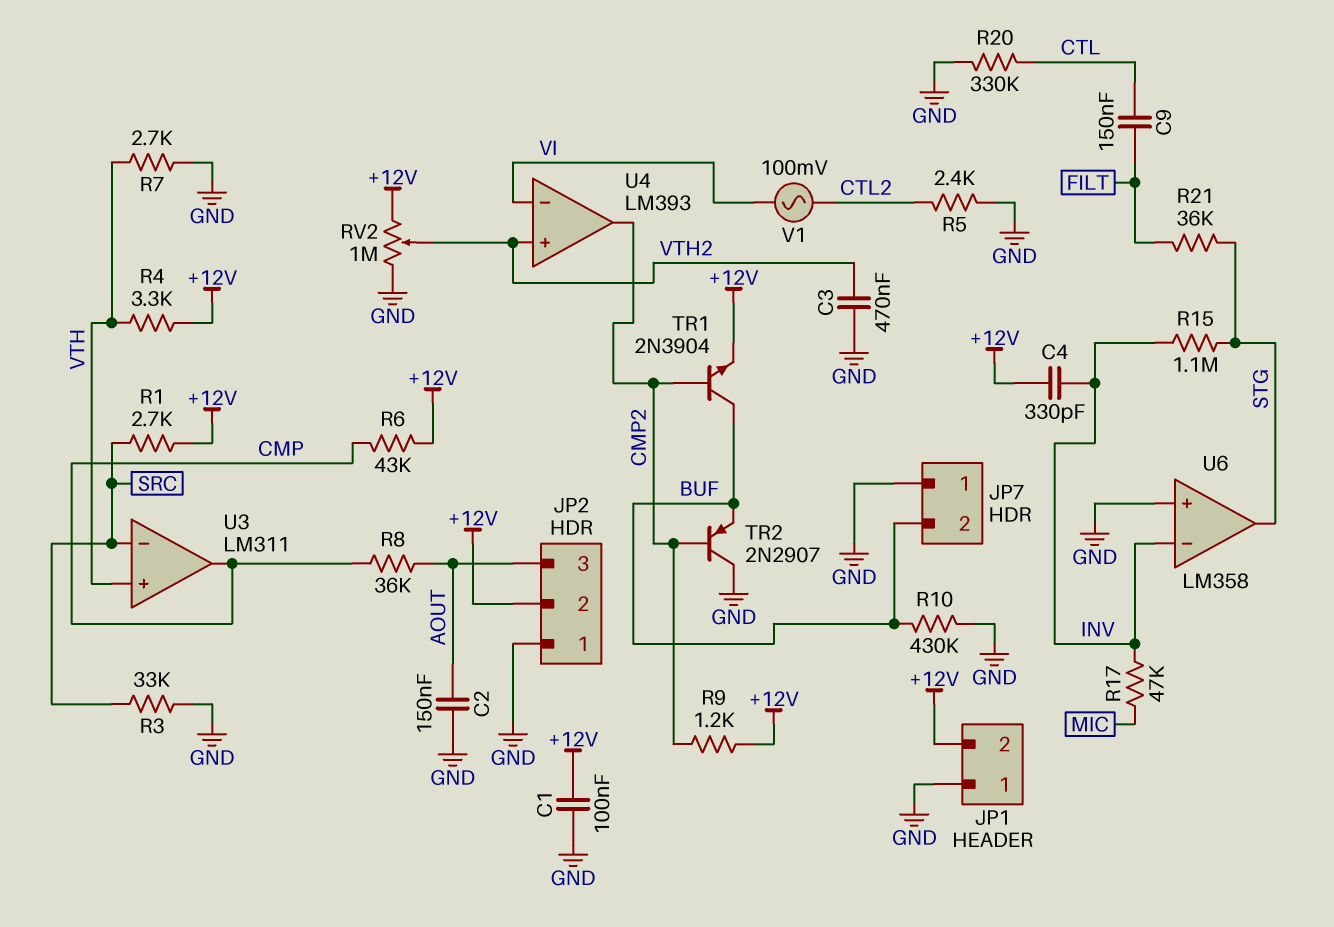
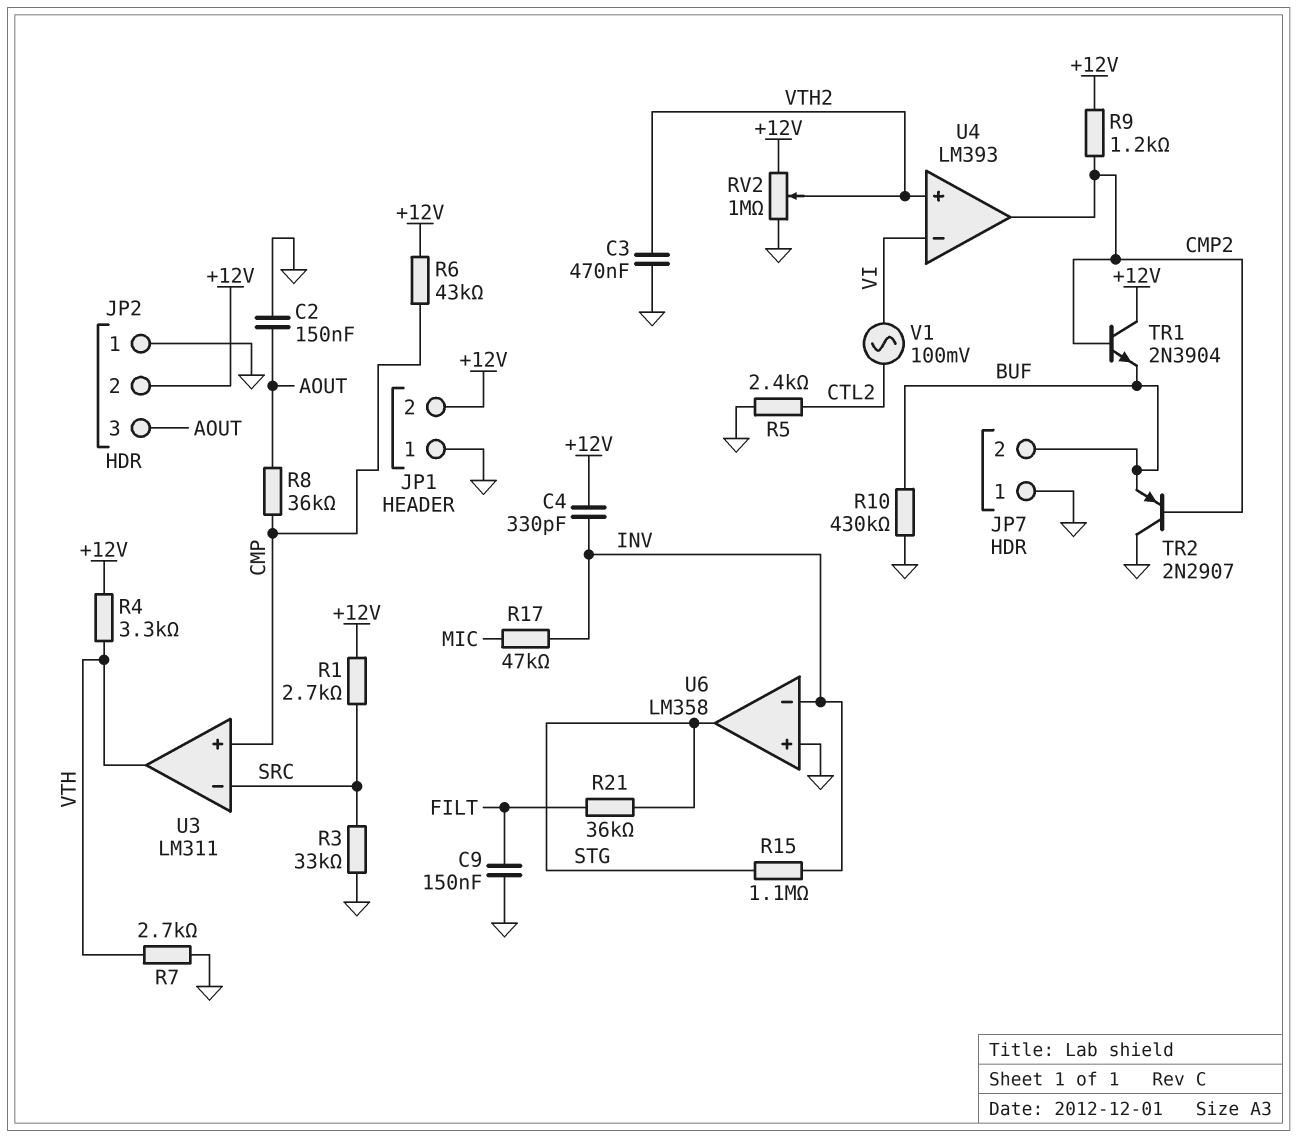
C1: 100nF (+12V, GND) -> none
C9: 150nF (CTL, FILT) -> 150nF (FILT, GND)
R20: 330k (CTL, GND) -> none
TR1: NPN 2N3904 (B CMP2, C BUF, E +12V) -> NPN 2N3904 (B CMP2, C +12V, E BUF)
U3 pin in+: VTH -> CMP
U3 pin out: CMP -> VTH

